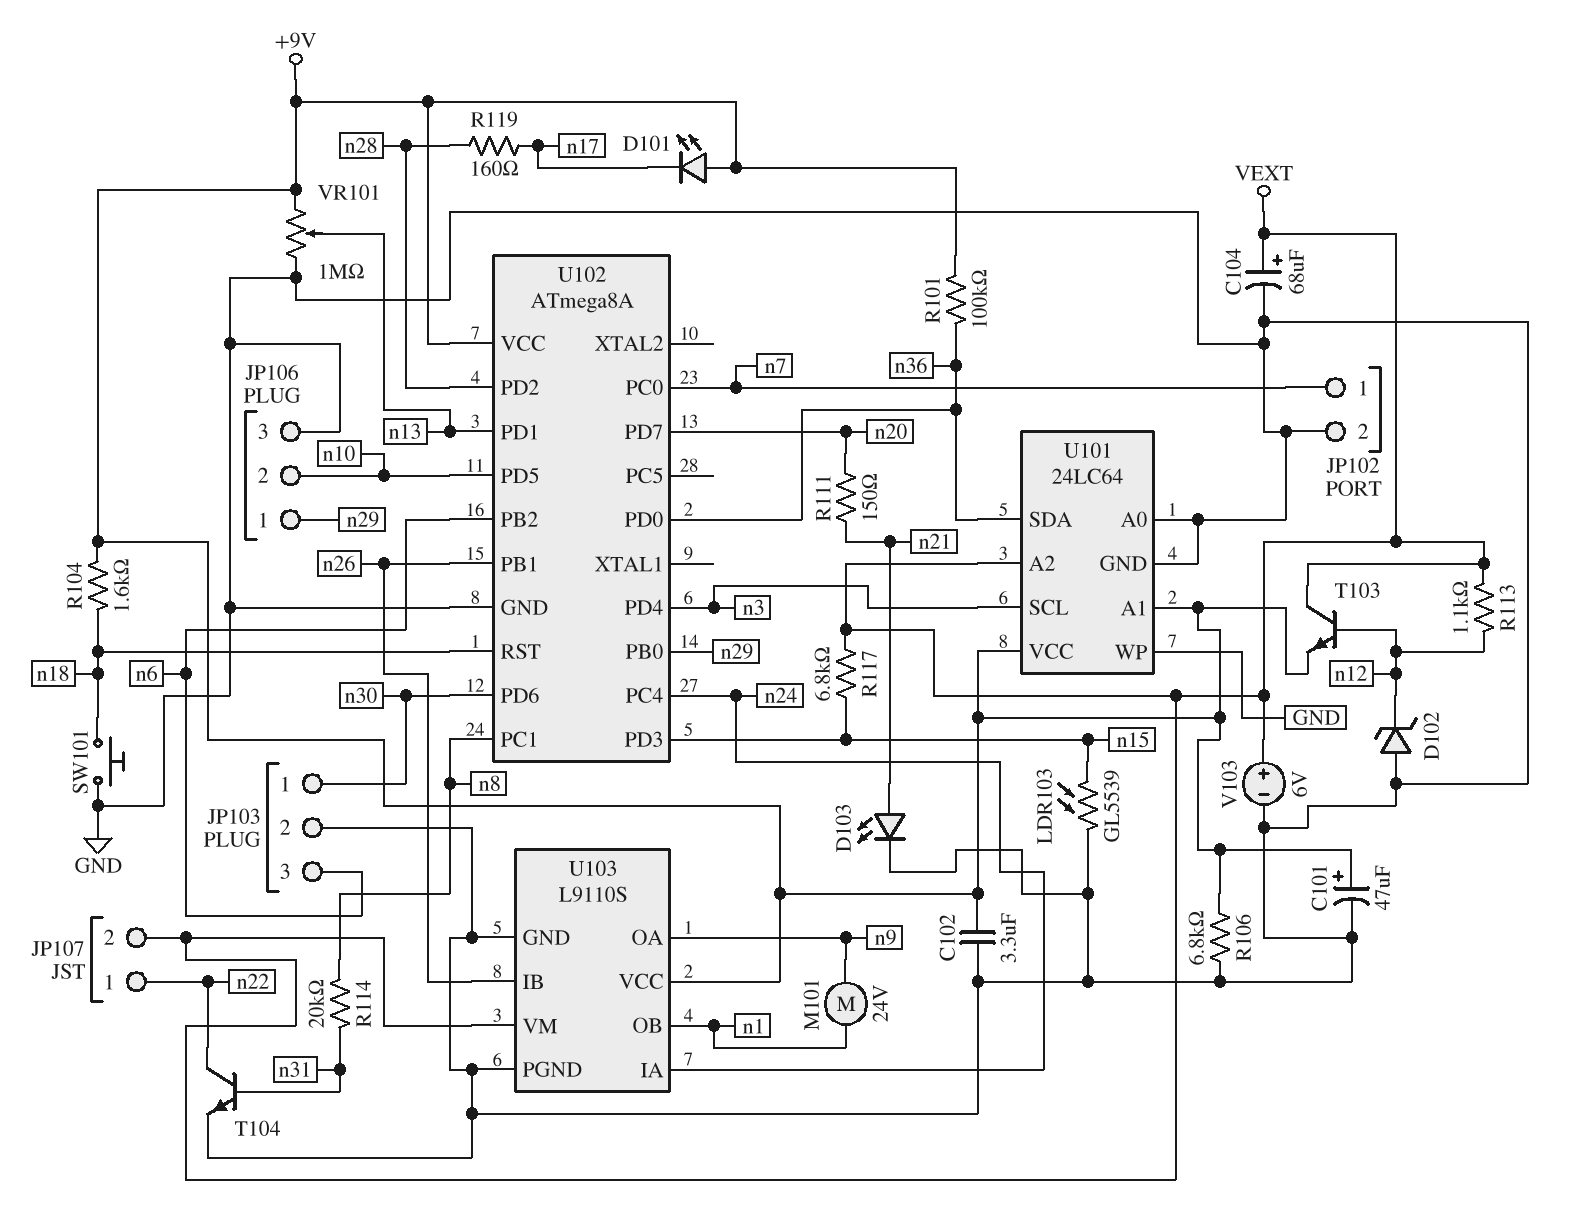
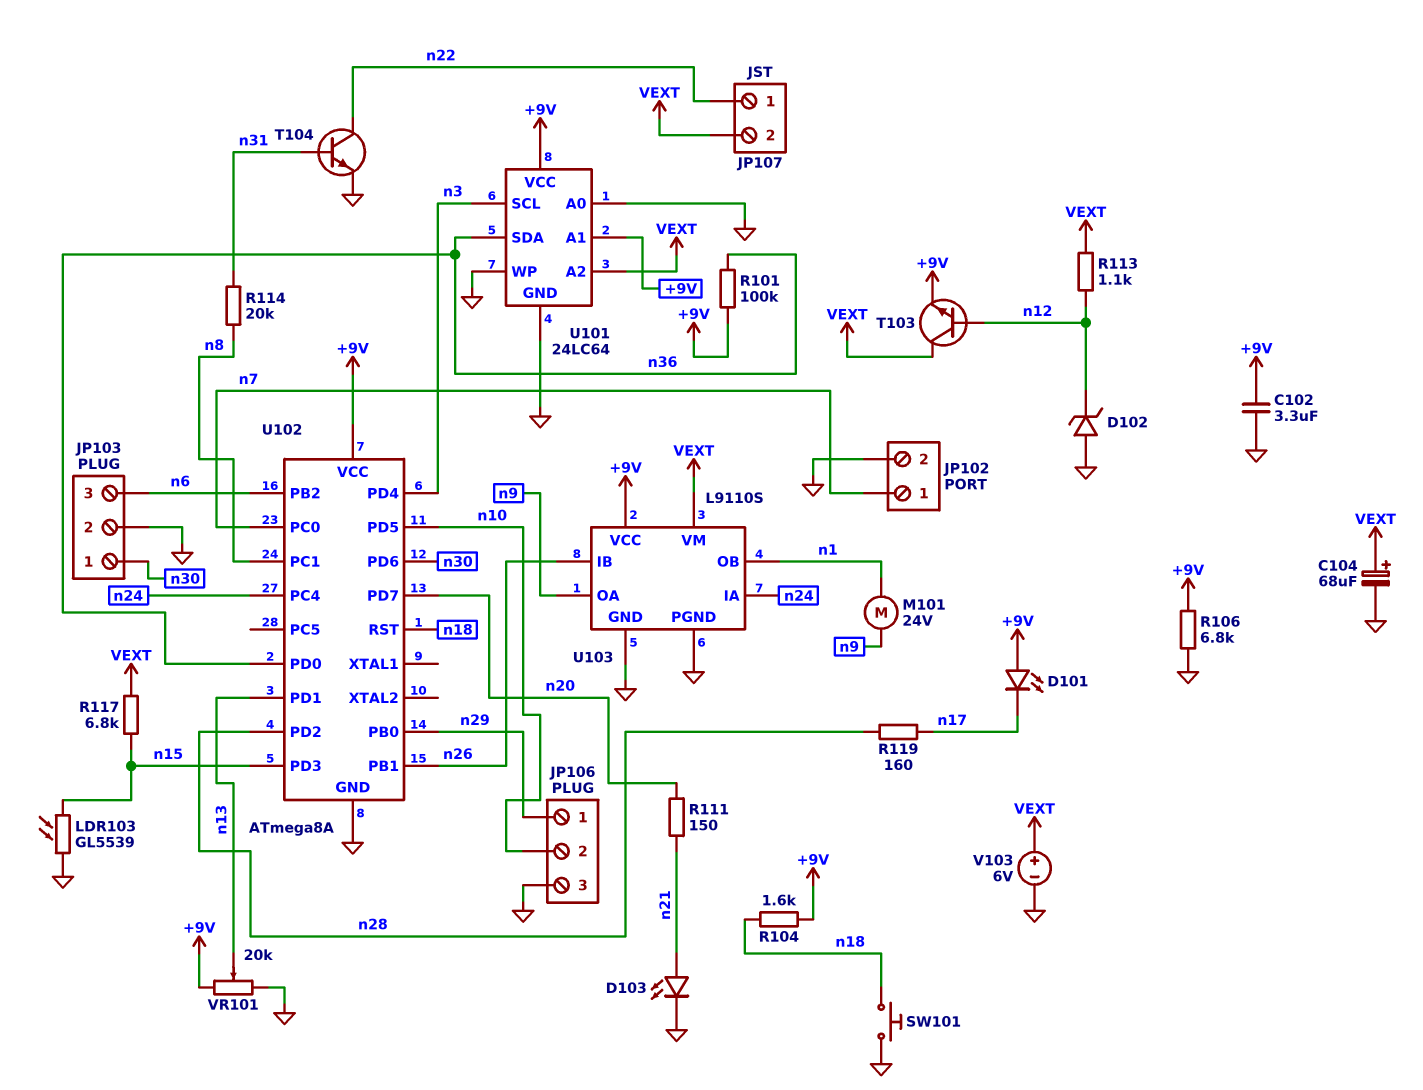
C101: 47uF (plus +9V, minus GND) -> none
VR101: 1M (+9V, GND, wiper n13) -> 20k (+9V, GND, wiper n13)

